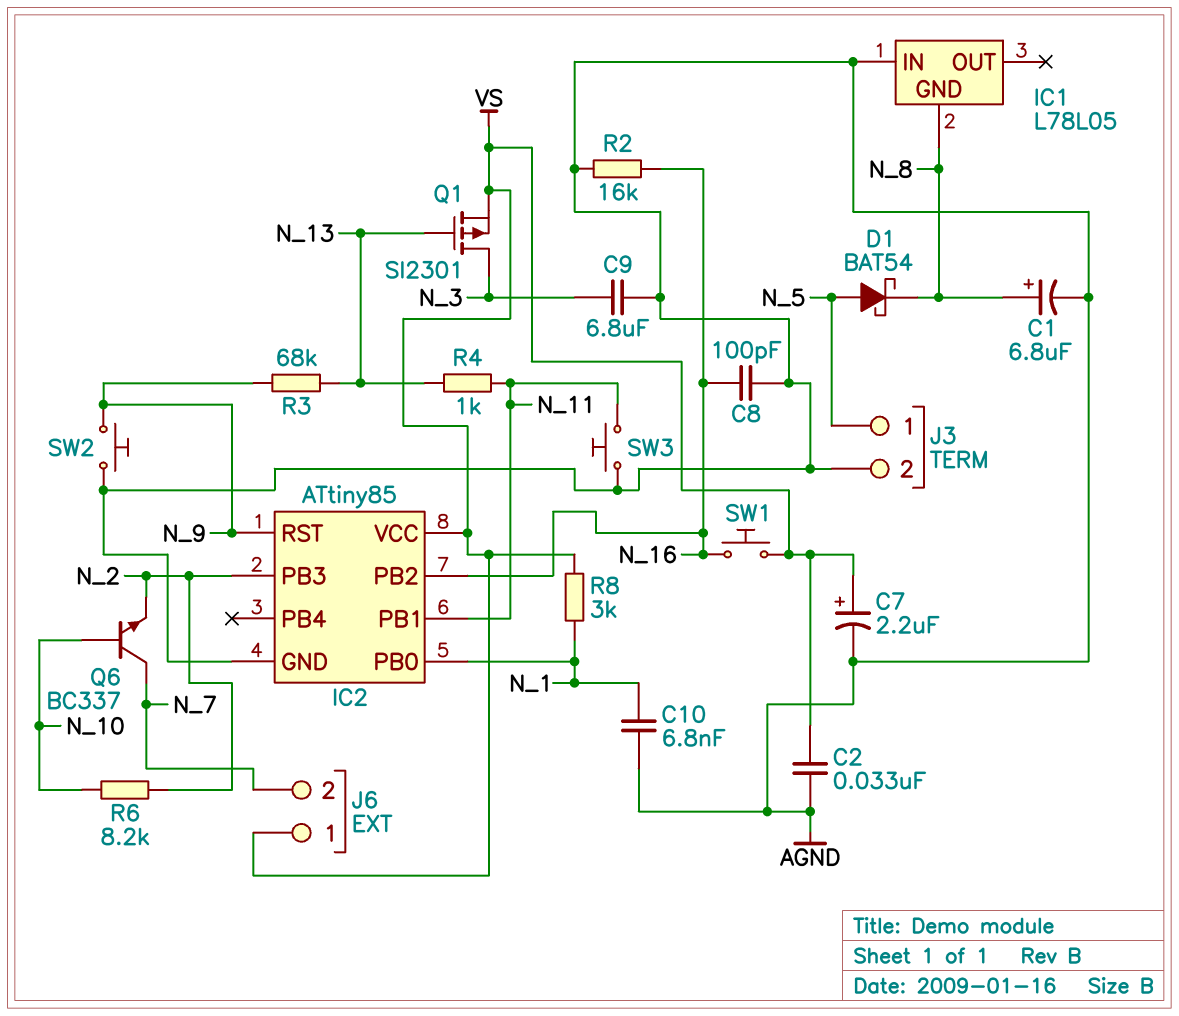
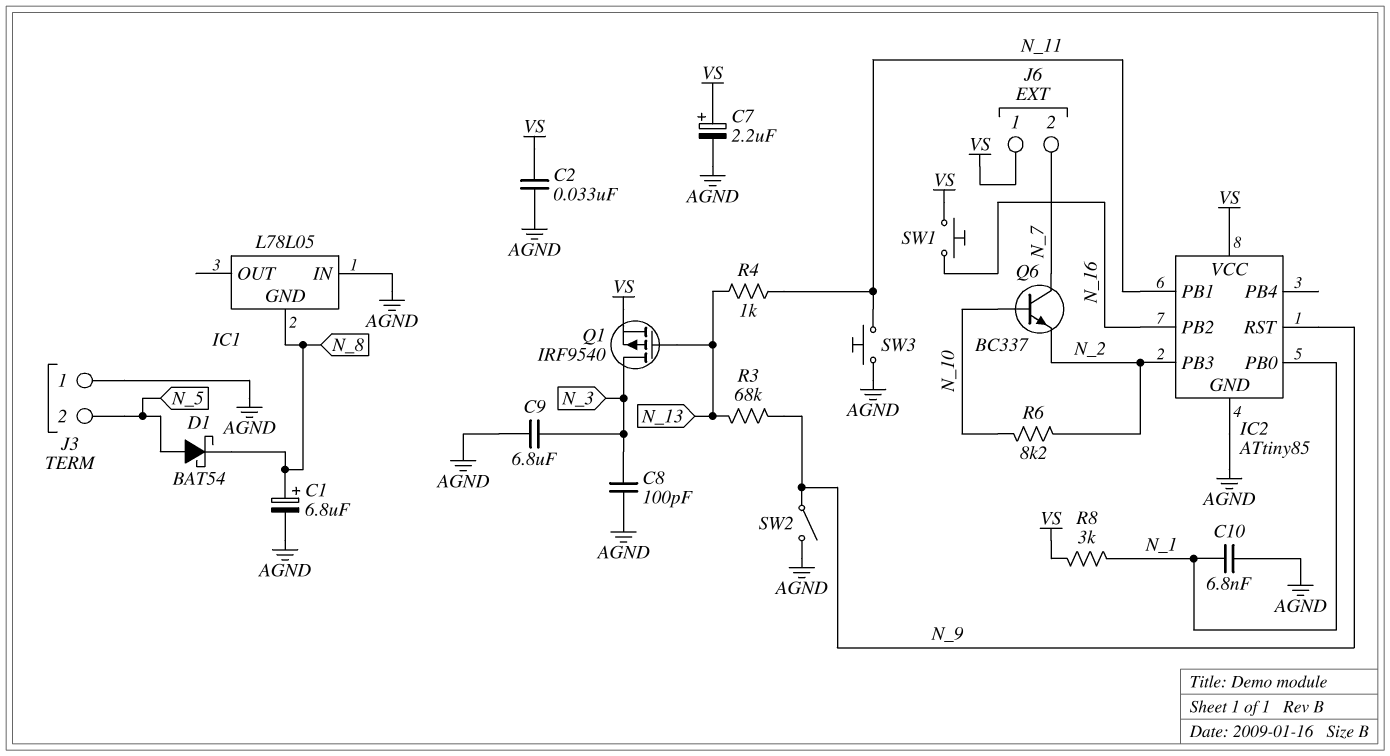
C8: 100pF (AGND, N_16) -> 100pF (AGND, N_3)
J3 pin 1: N_5 -> AGND
J3 pin 2: AGND -> N_5
Q1: PMOS SI2301 (G N_13, D N_3, S VS) -> PMOS IRF9540 (G N_13, D N_3, S VS)
R2: 16k (AGND, N_16) -> none
SW2: button (AGND, N_9) -> switch (AGND, N_9)

